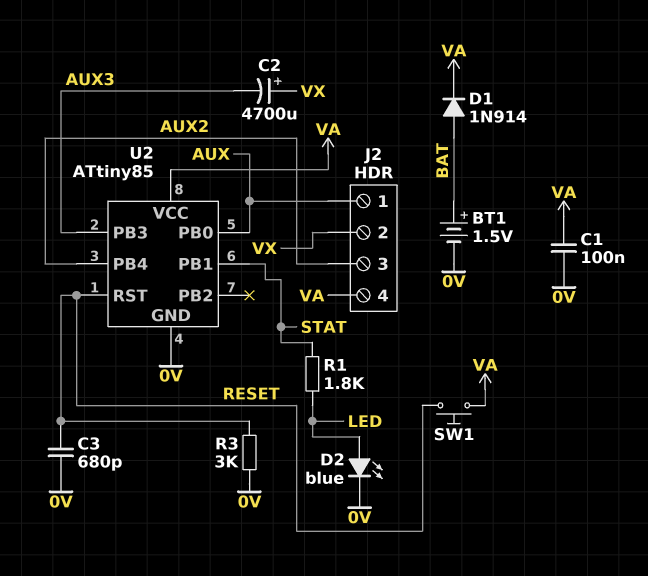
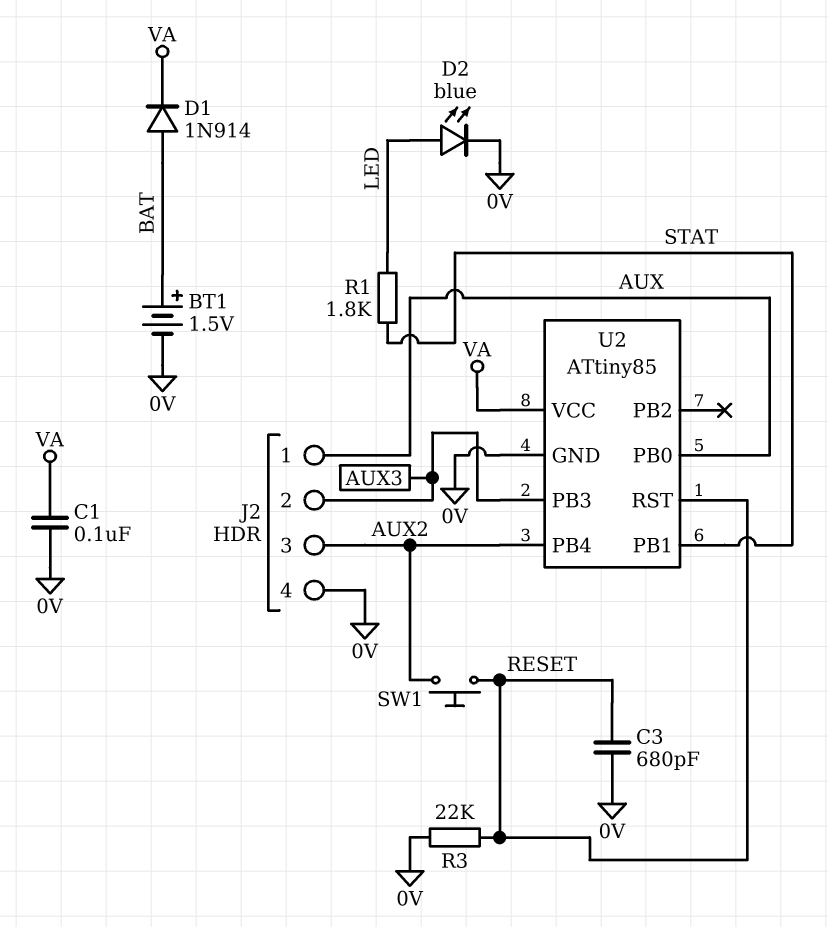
C2: 4700uF (plus VX, minus AUX3) -> none
J2 pin 2: VX -> AUX3
J2 pin 4: VA -> 0V
R3: 3k (0V, RESET) -> 22k (0V, RESET)
SW1: button (RESET, VA) -> button (AUX2, RESET)

